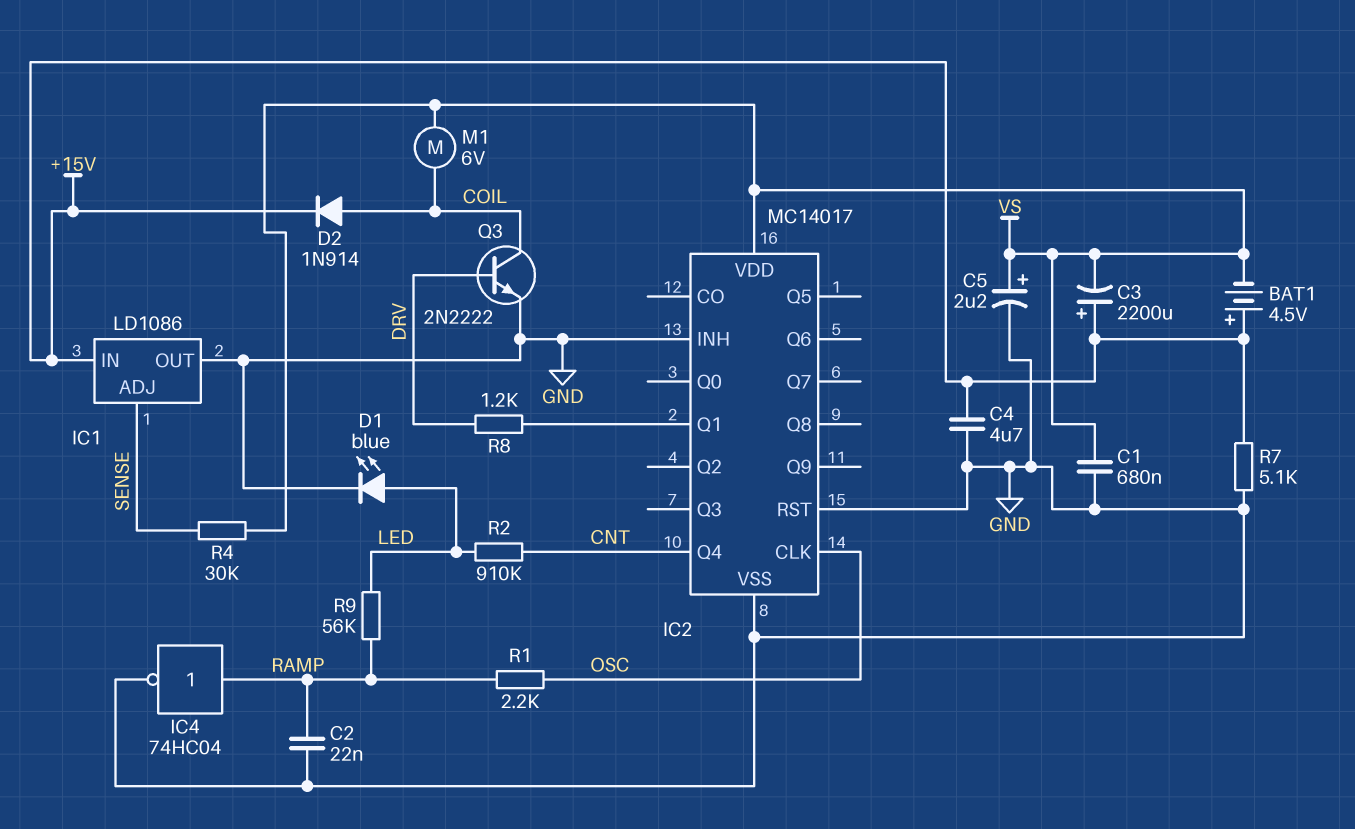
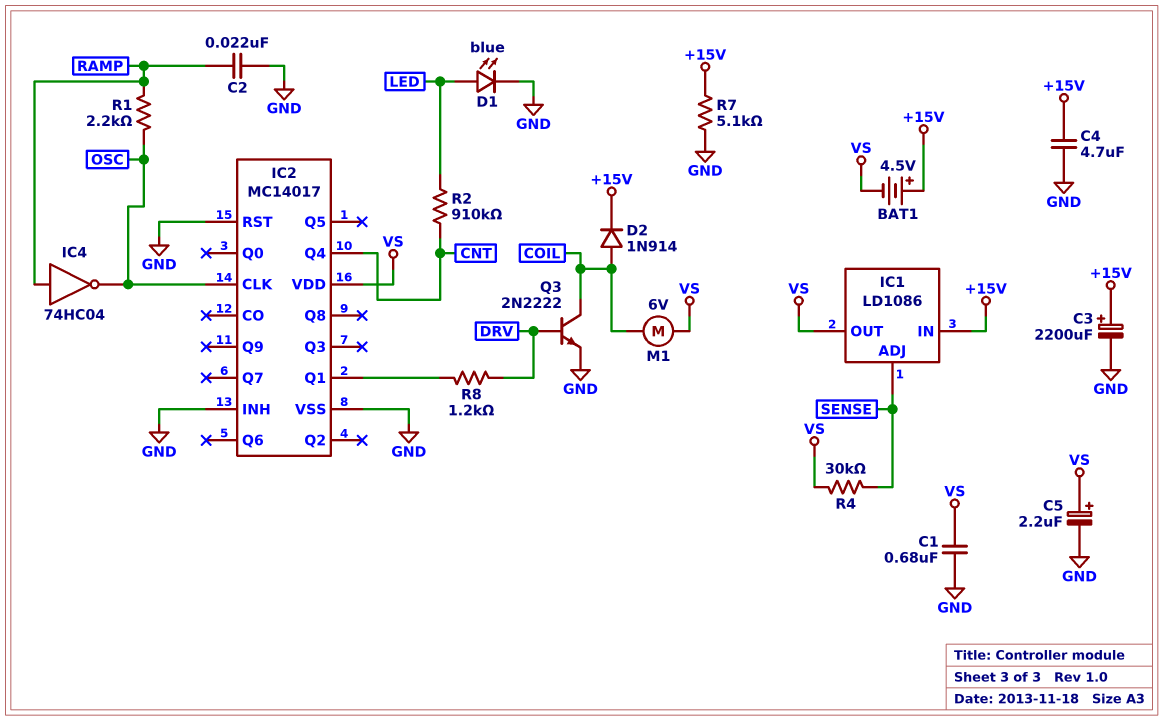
C3: 2200uF (plus +15V, minus VS) -> 2200uF (plus +15V, minus GND)
IC1 pin OUT: GND -> VS
IC4: NOT 74HC04 (in RAMP, out GND) -> NOT 74HC04 (in RAMP, out OSC)
R9: 56k (LED, RAMP) -> none

